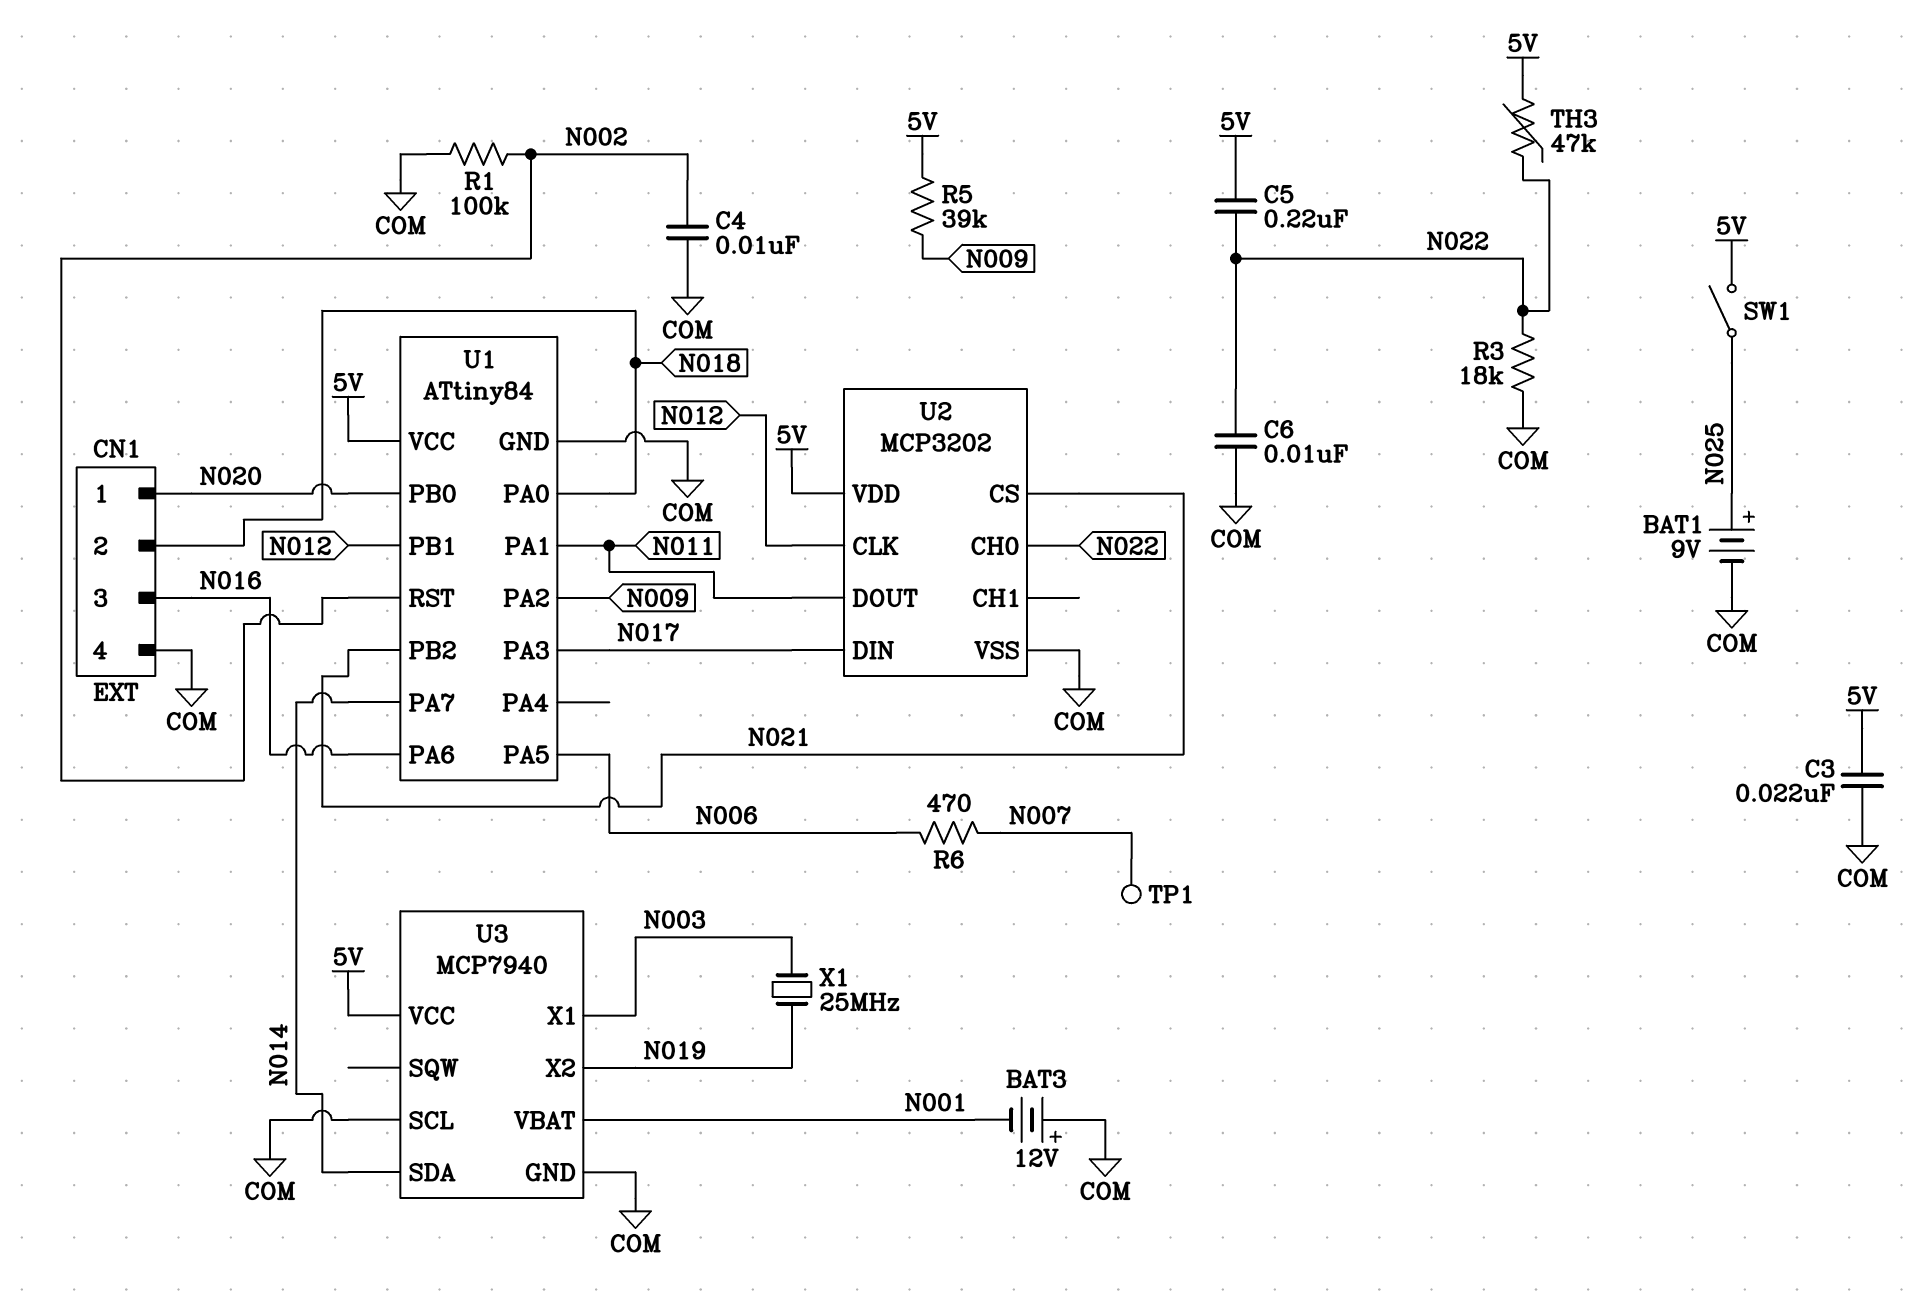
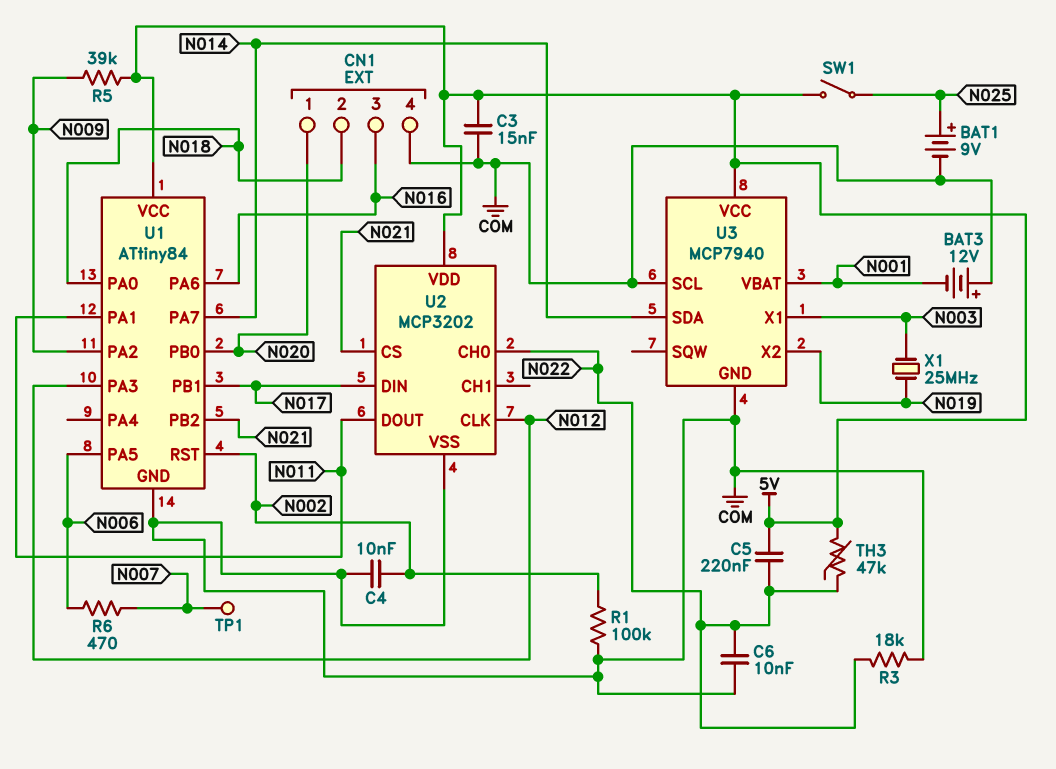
C3: 22nF (5V, COM) -> 15nF (5V, COM)
U1 pin PA3: N017 -> N012
U1 pin PB1: N012 -> N017

